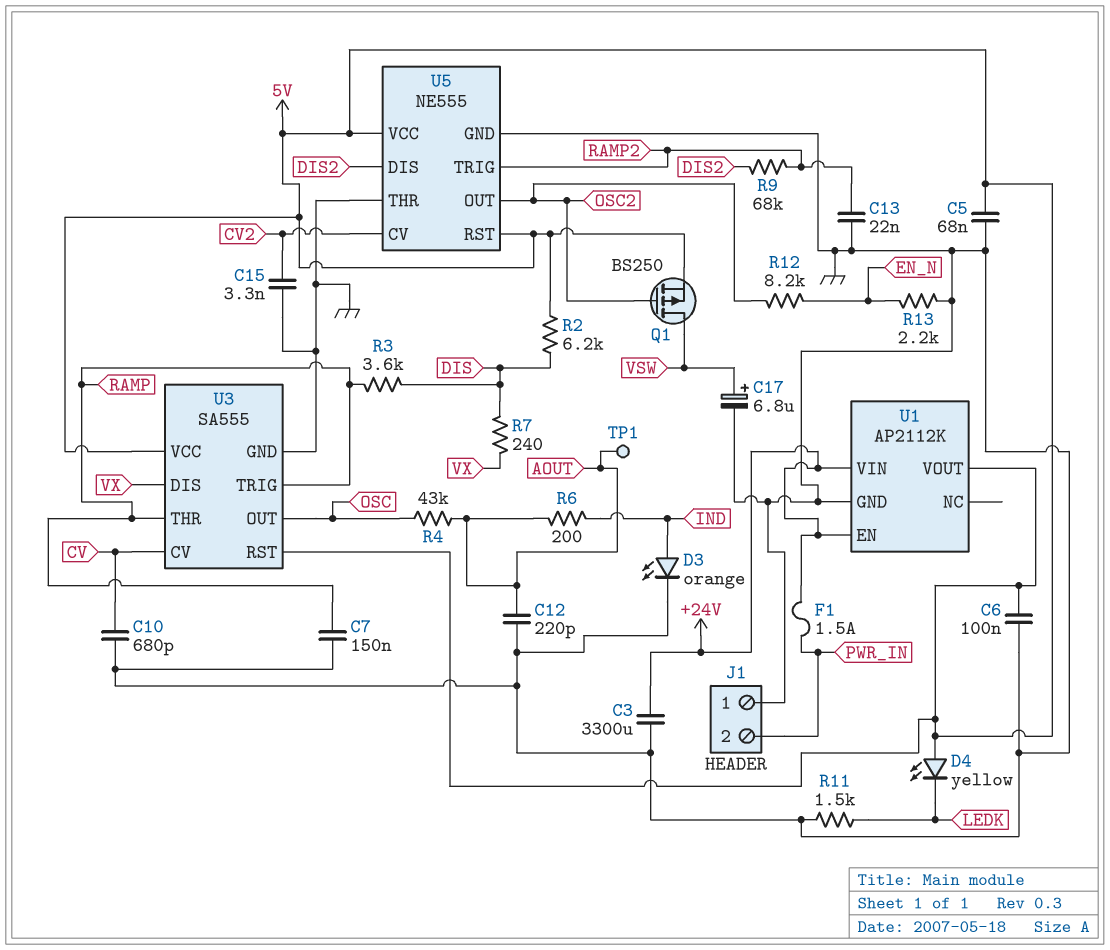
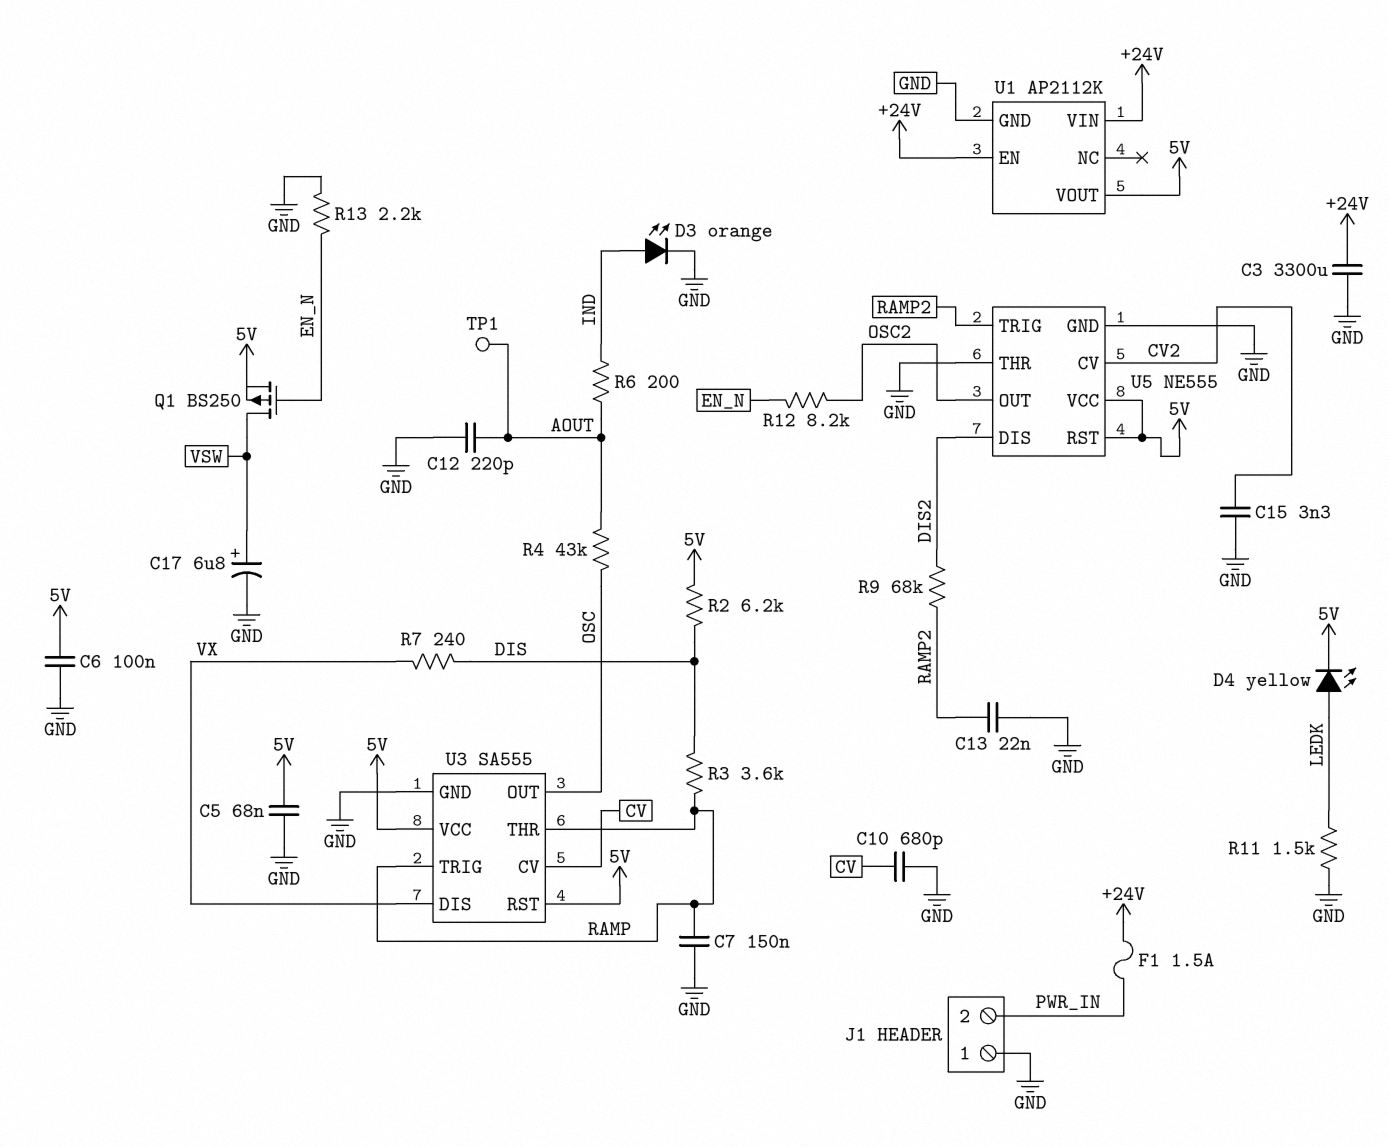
D4: LED yellow (A 5V, K LEDK) -> LED yellow (A LEDK, K 5V)
Q1: PMOS BS250 (G OSC2, D VSW, S 5V) -> PMOS BS250 (G EN_N, D VSW, S 5V)

